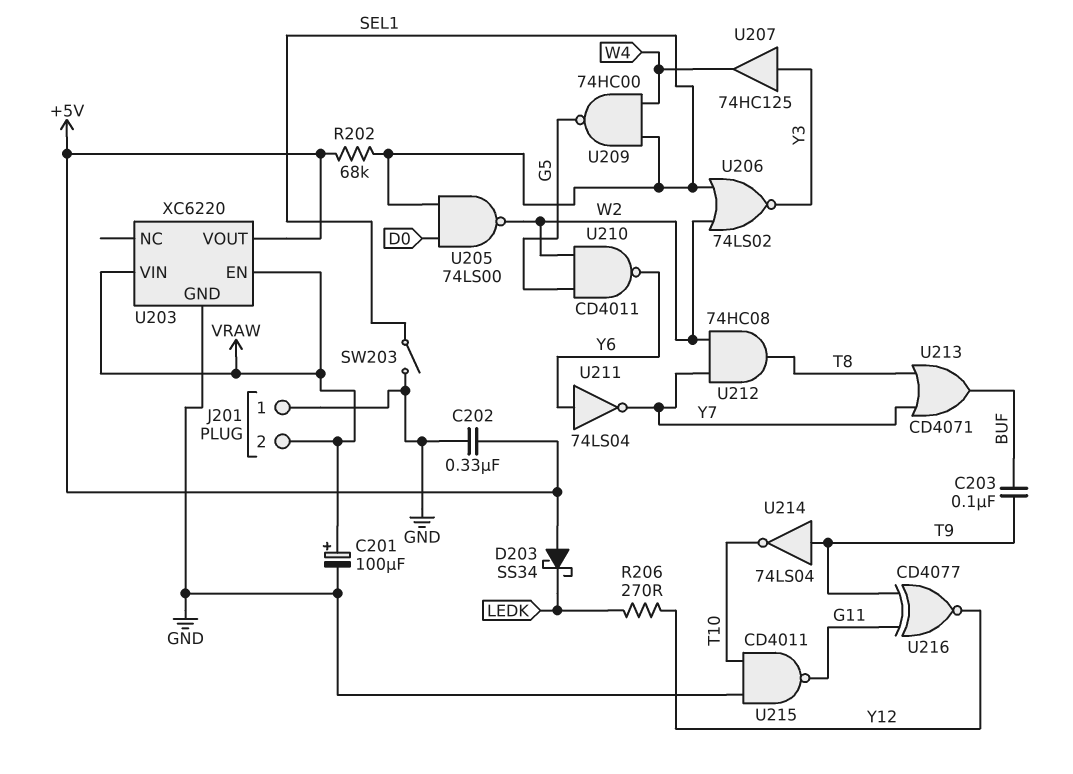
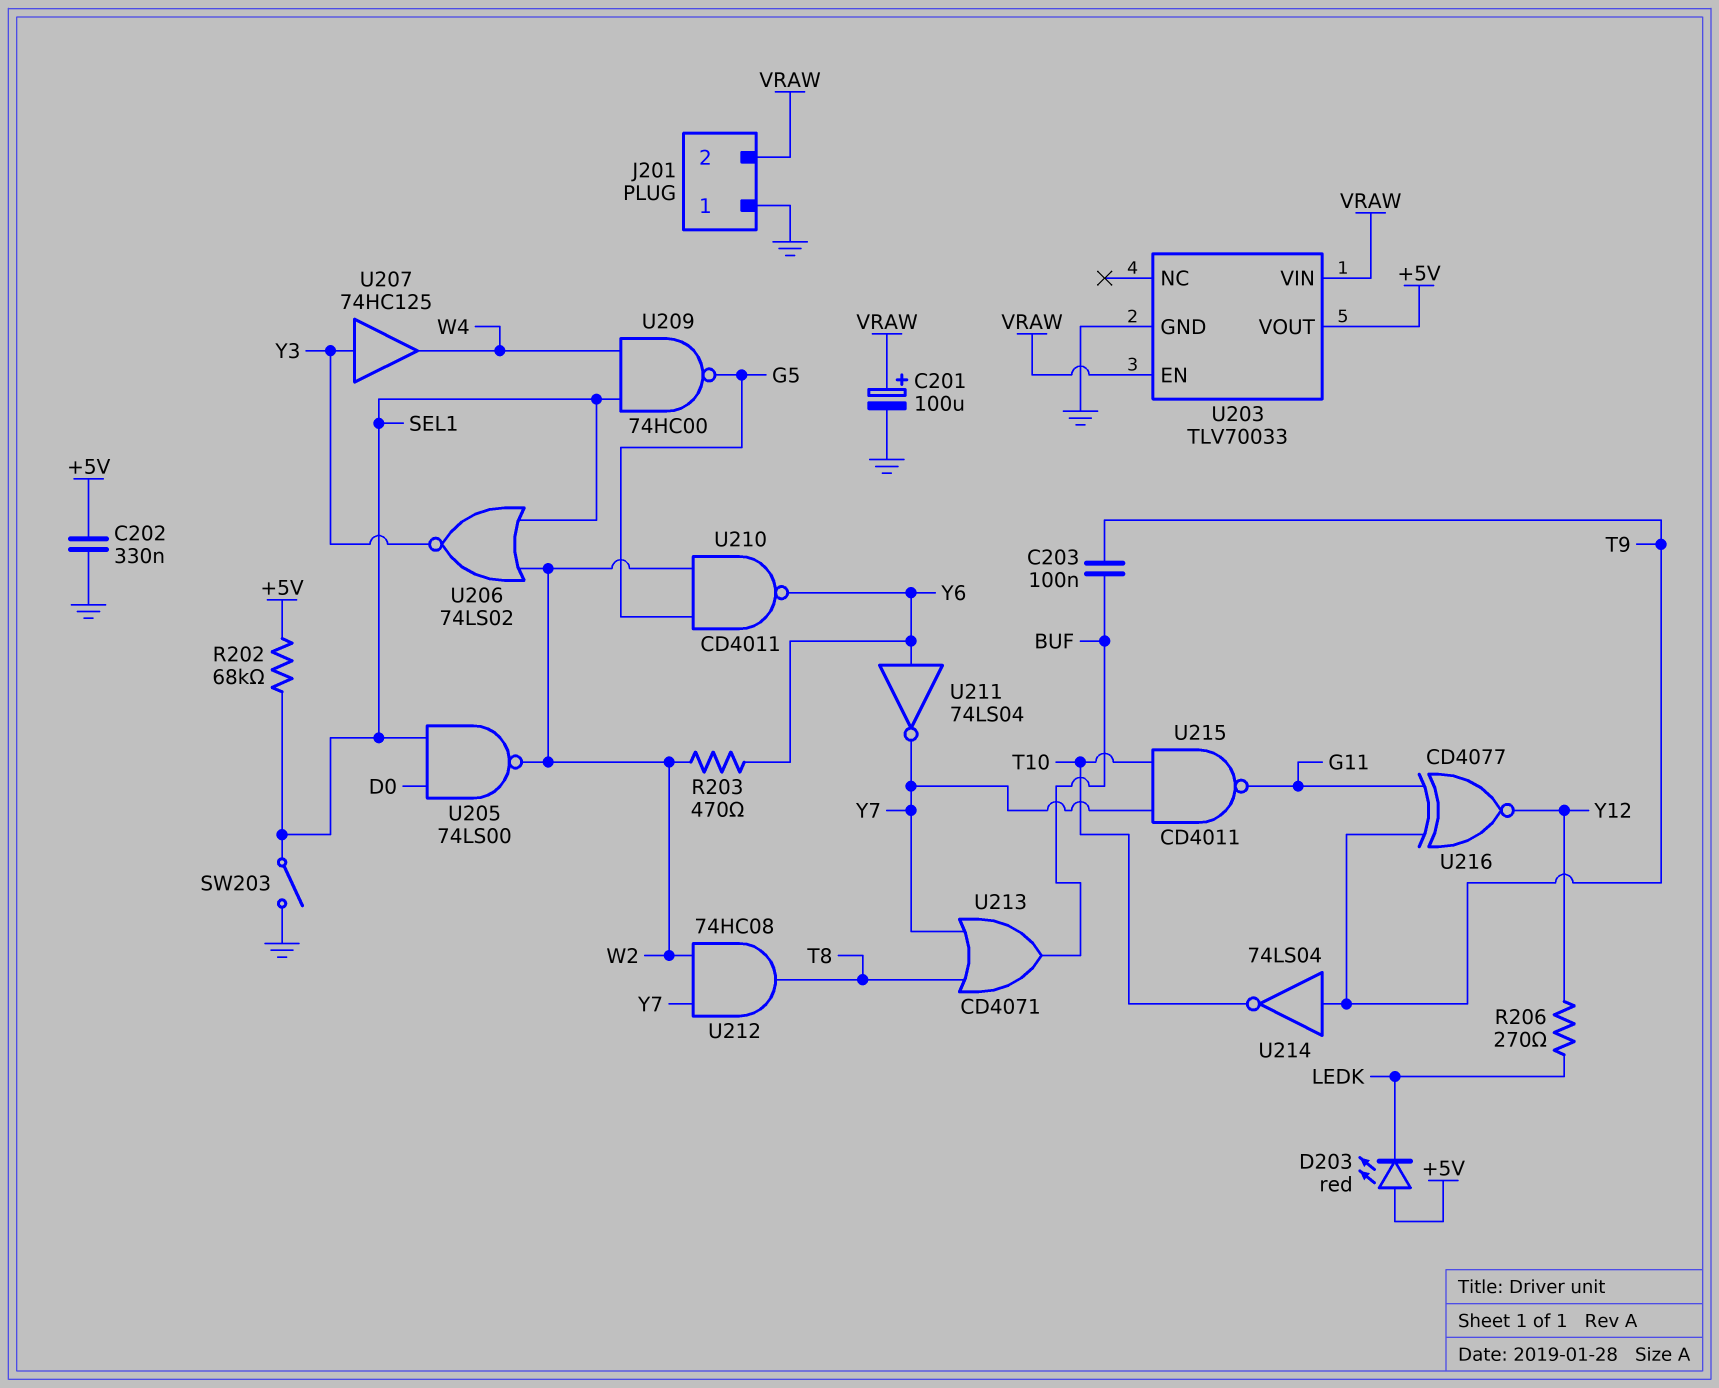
D203: schottky SS34 (A +5V, K LEDK) -> LED red (A +5V, K LEDK)
R203: none -> 470 (W2, Y6)
U203: XC6220 -> TLV70033
U215: NAND CD4011 (in GND, in T10, out G11) -> NAND CD4011 (in T10, in Y7, out G11)

